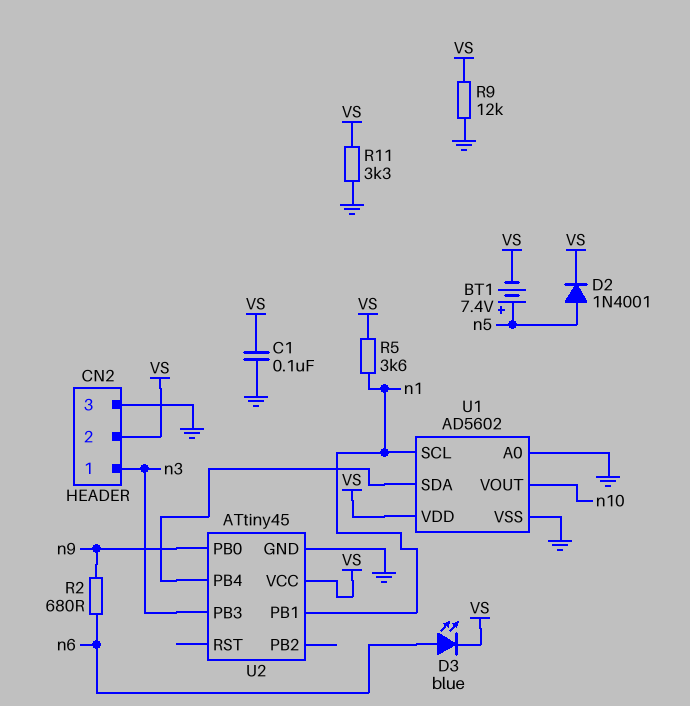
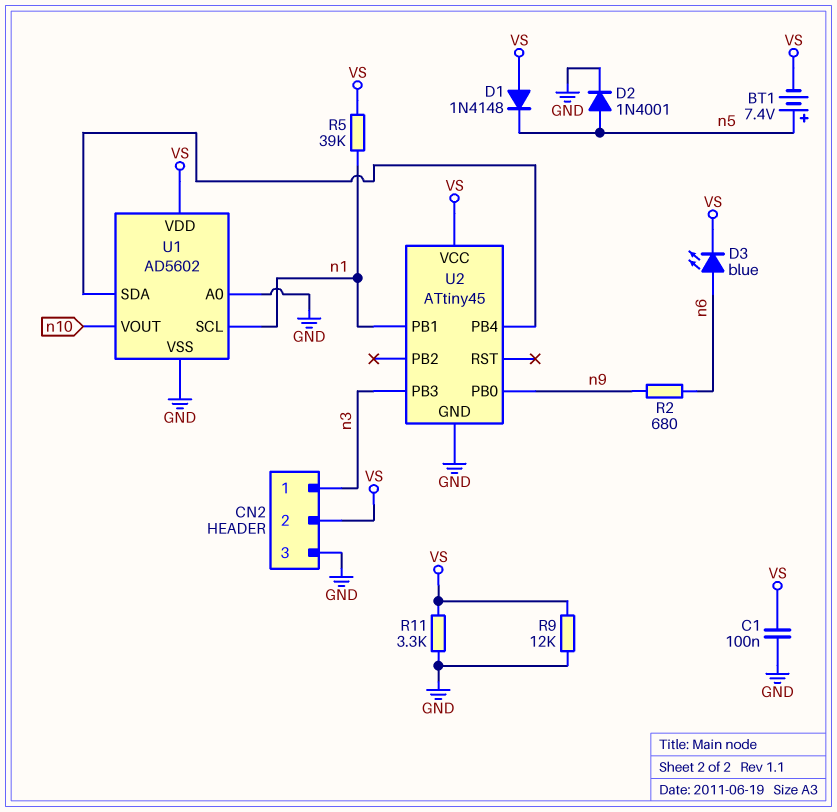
D1: none -> diode 1N4148 (A VS, K n5)
D2: diode 1N4001 (A n5, K VS) -> diode 1N4001 (A n5, K GND)
R5: 3.6k (VS, n1) -> 39k (VS, n1)

